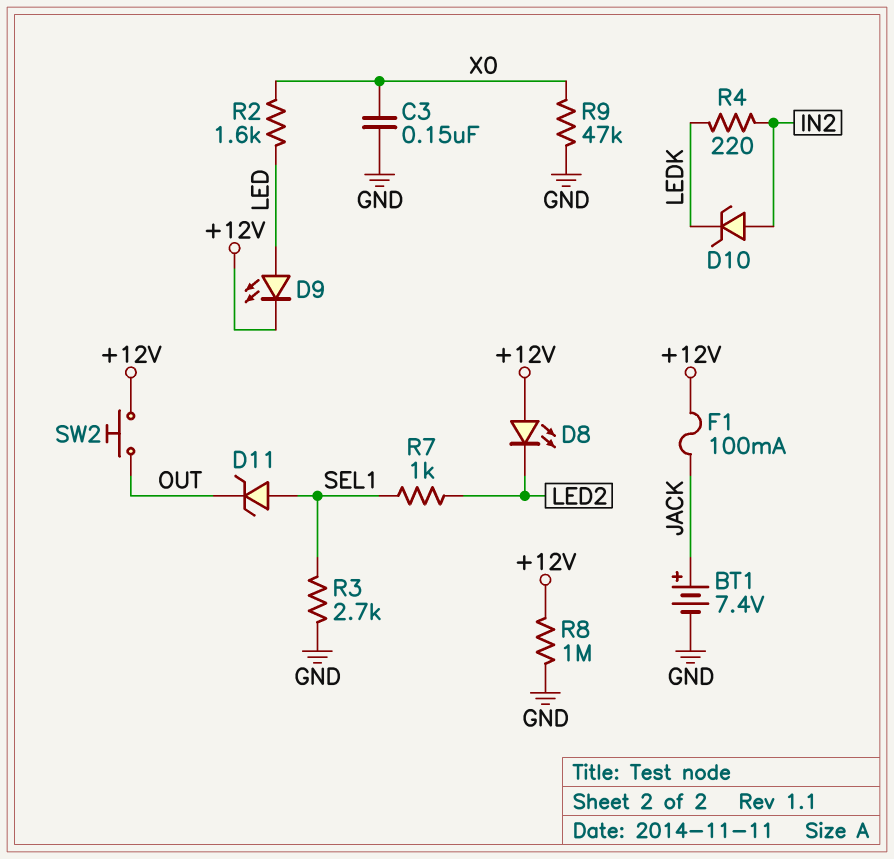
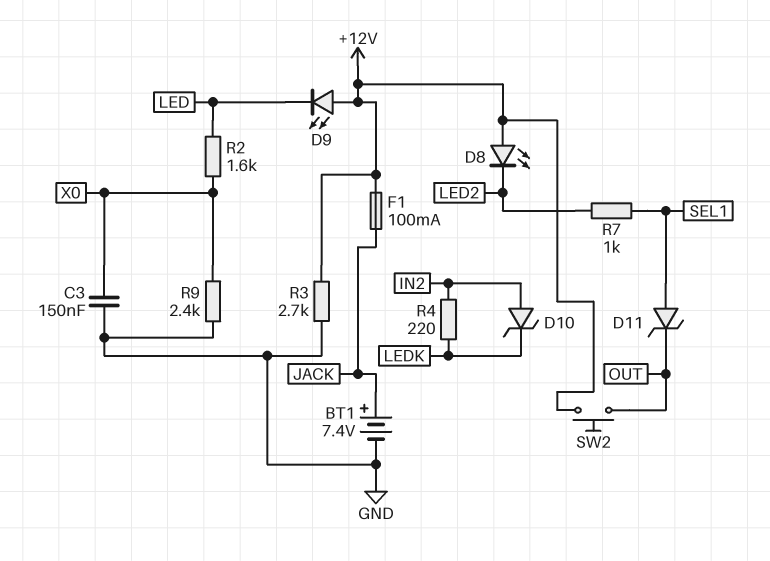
D9: LED (A LED, K +12V) -> LED (A +12V, K LED)
R3: 2.7k (GND, SEL1) -> 2.7k (+12V, GND)
R8: 1M (+12V, GND) -> none
R9: 47k (GND, X0) -> 2.4k (GND, X0)

